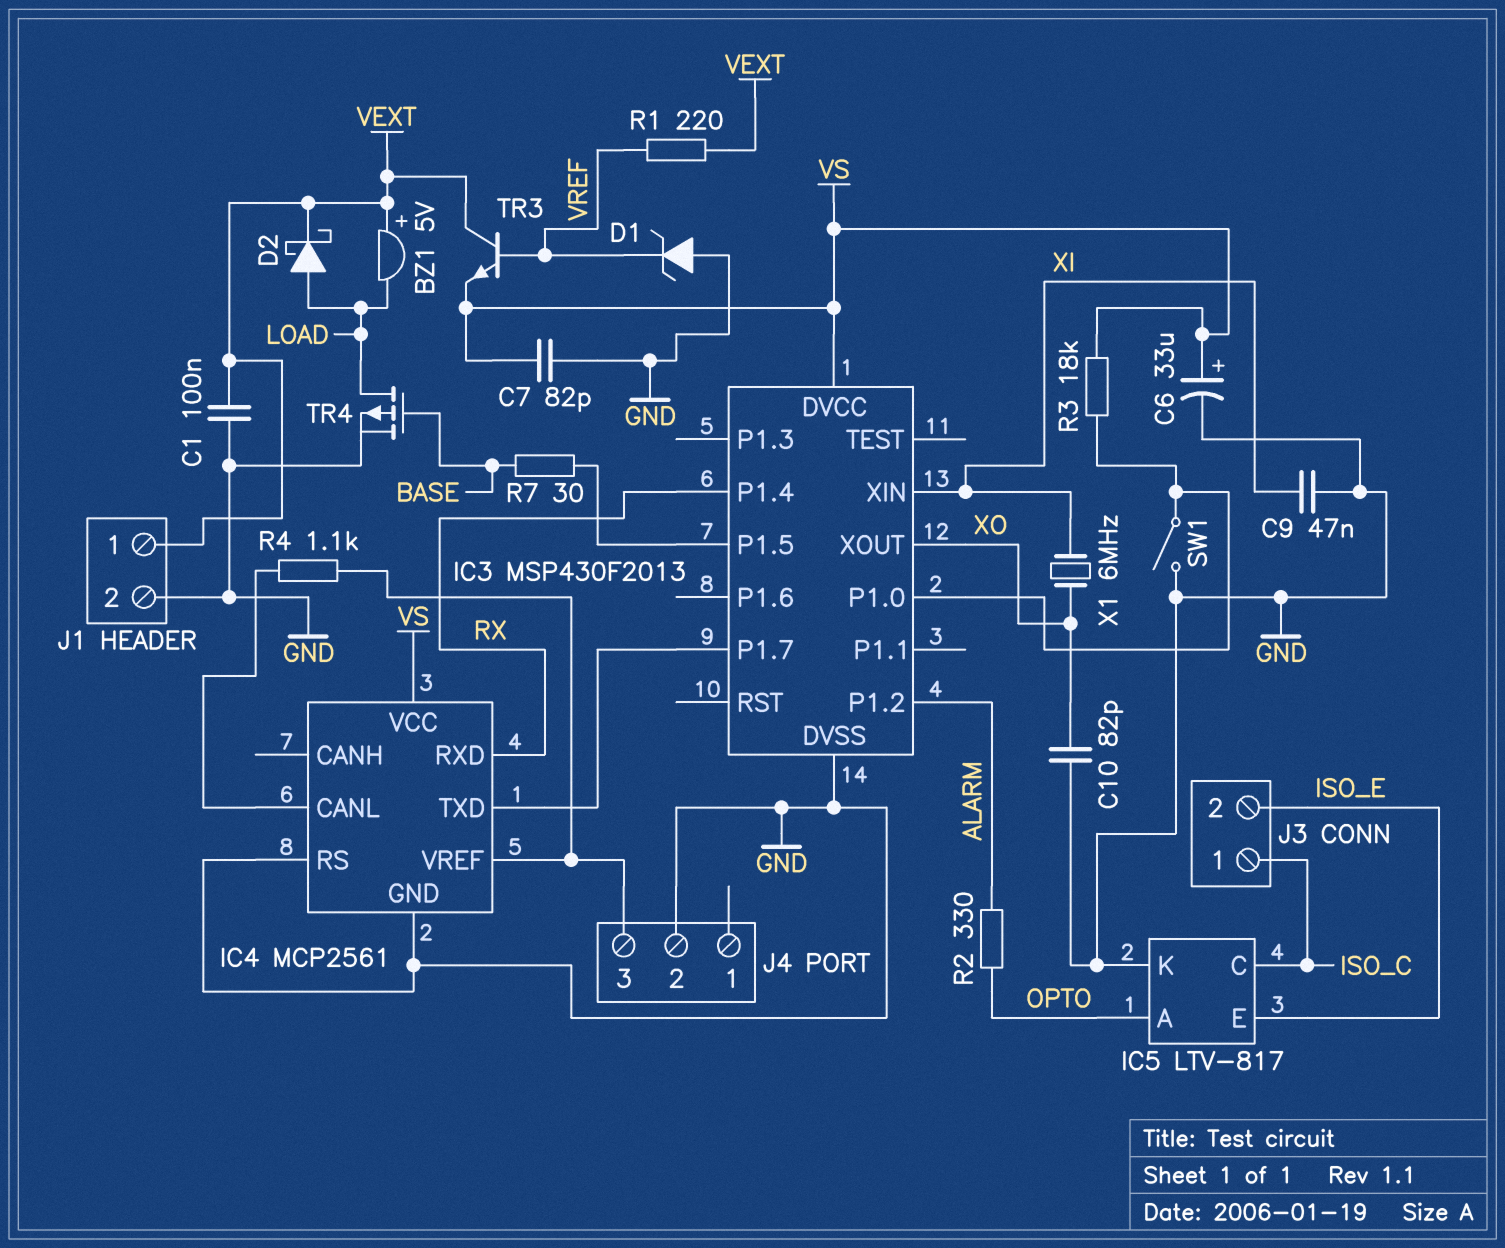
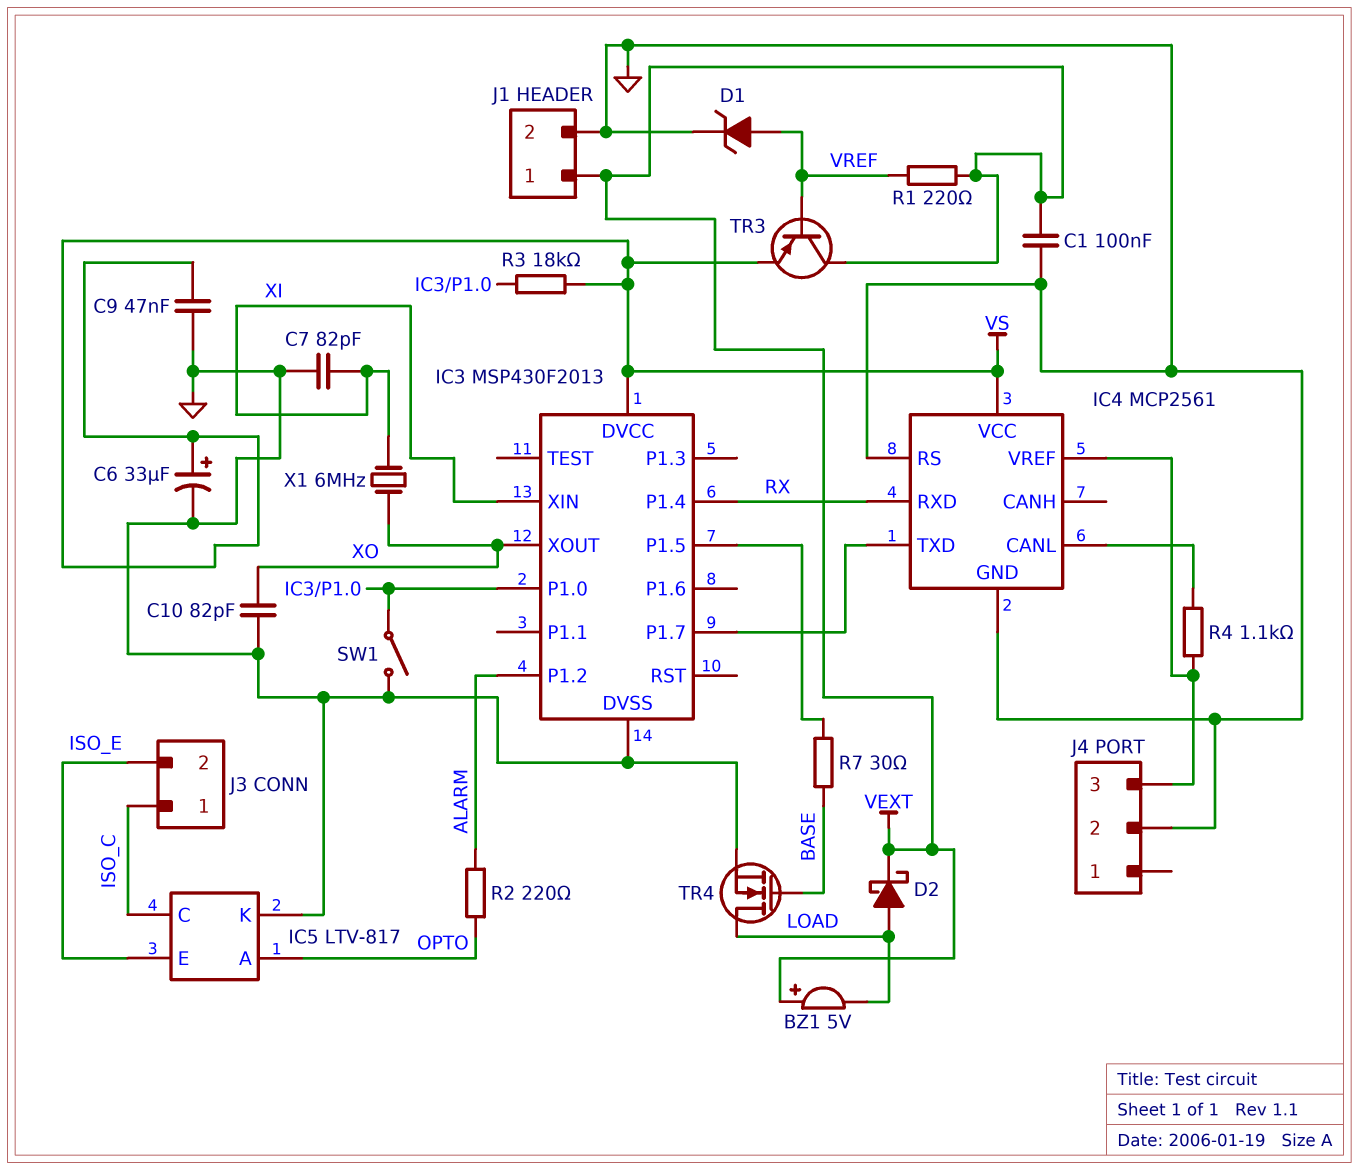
C7: 82pF (GND, VS) -> 82pF (GND, XI)
C9: 47nF (GND, XI) -> 47nF (GND, VS)
D1: zener (A GND, K VREF) -> zener (A VREF, K GND)
R2: 330 (ALARM, OPTO) -> 220 (ALARM, OPTO)
TR3: NPN (B VREF, C VEXT, E VS) -> PNP (B VREF, C VEXT, E VS)
TR4: PMOS (G BASE, D LOAD, S GND) -> NMOS (G BASE, D LOAD, S GND)

